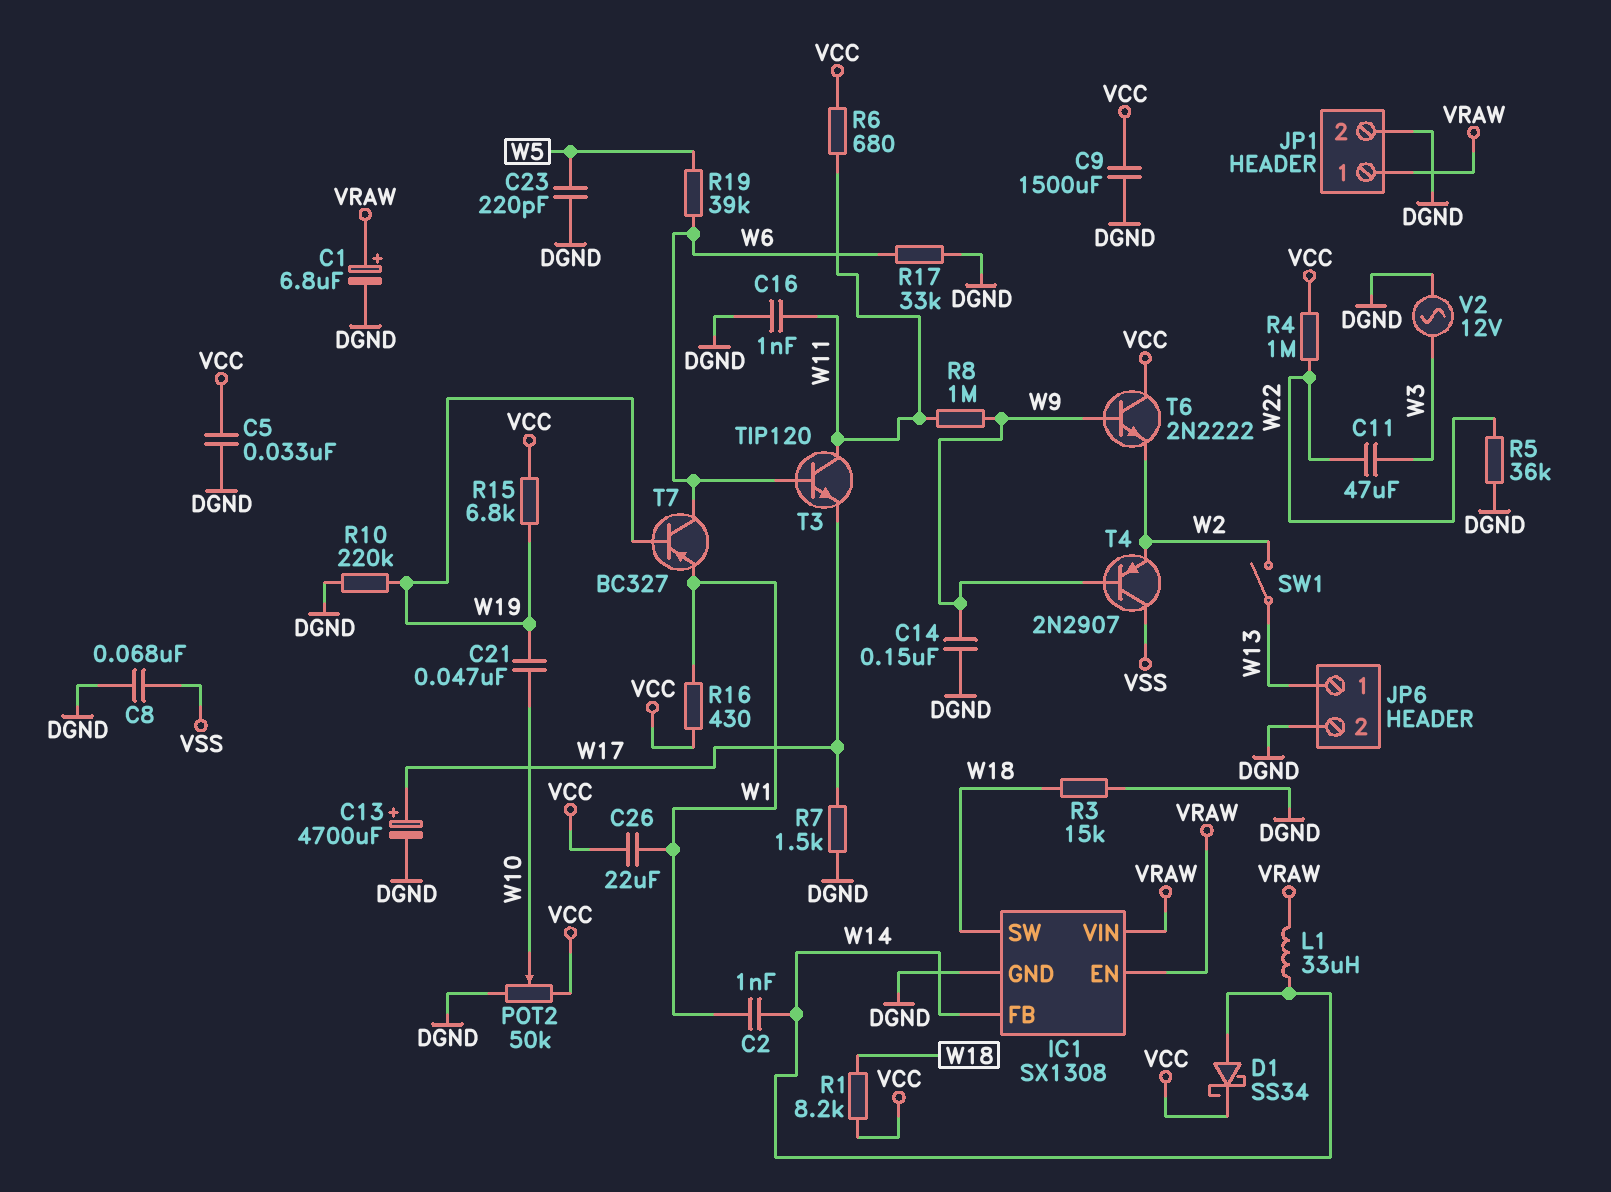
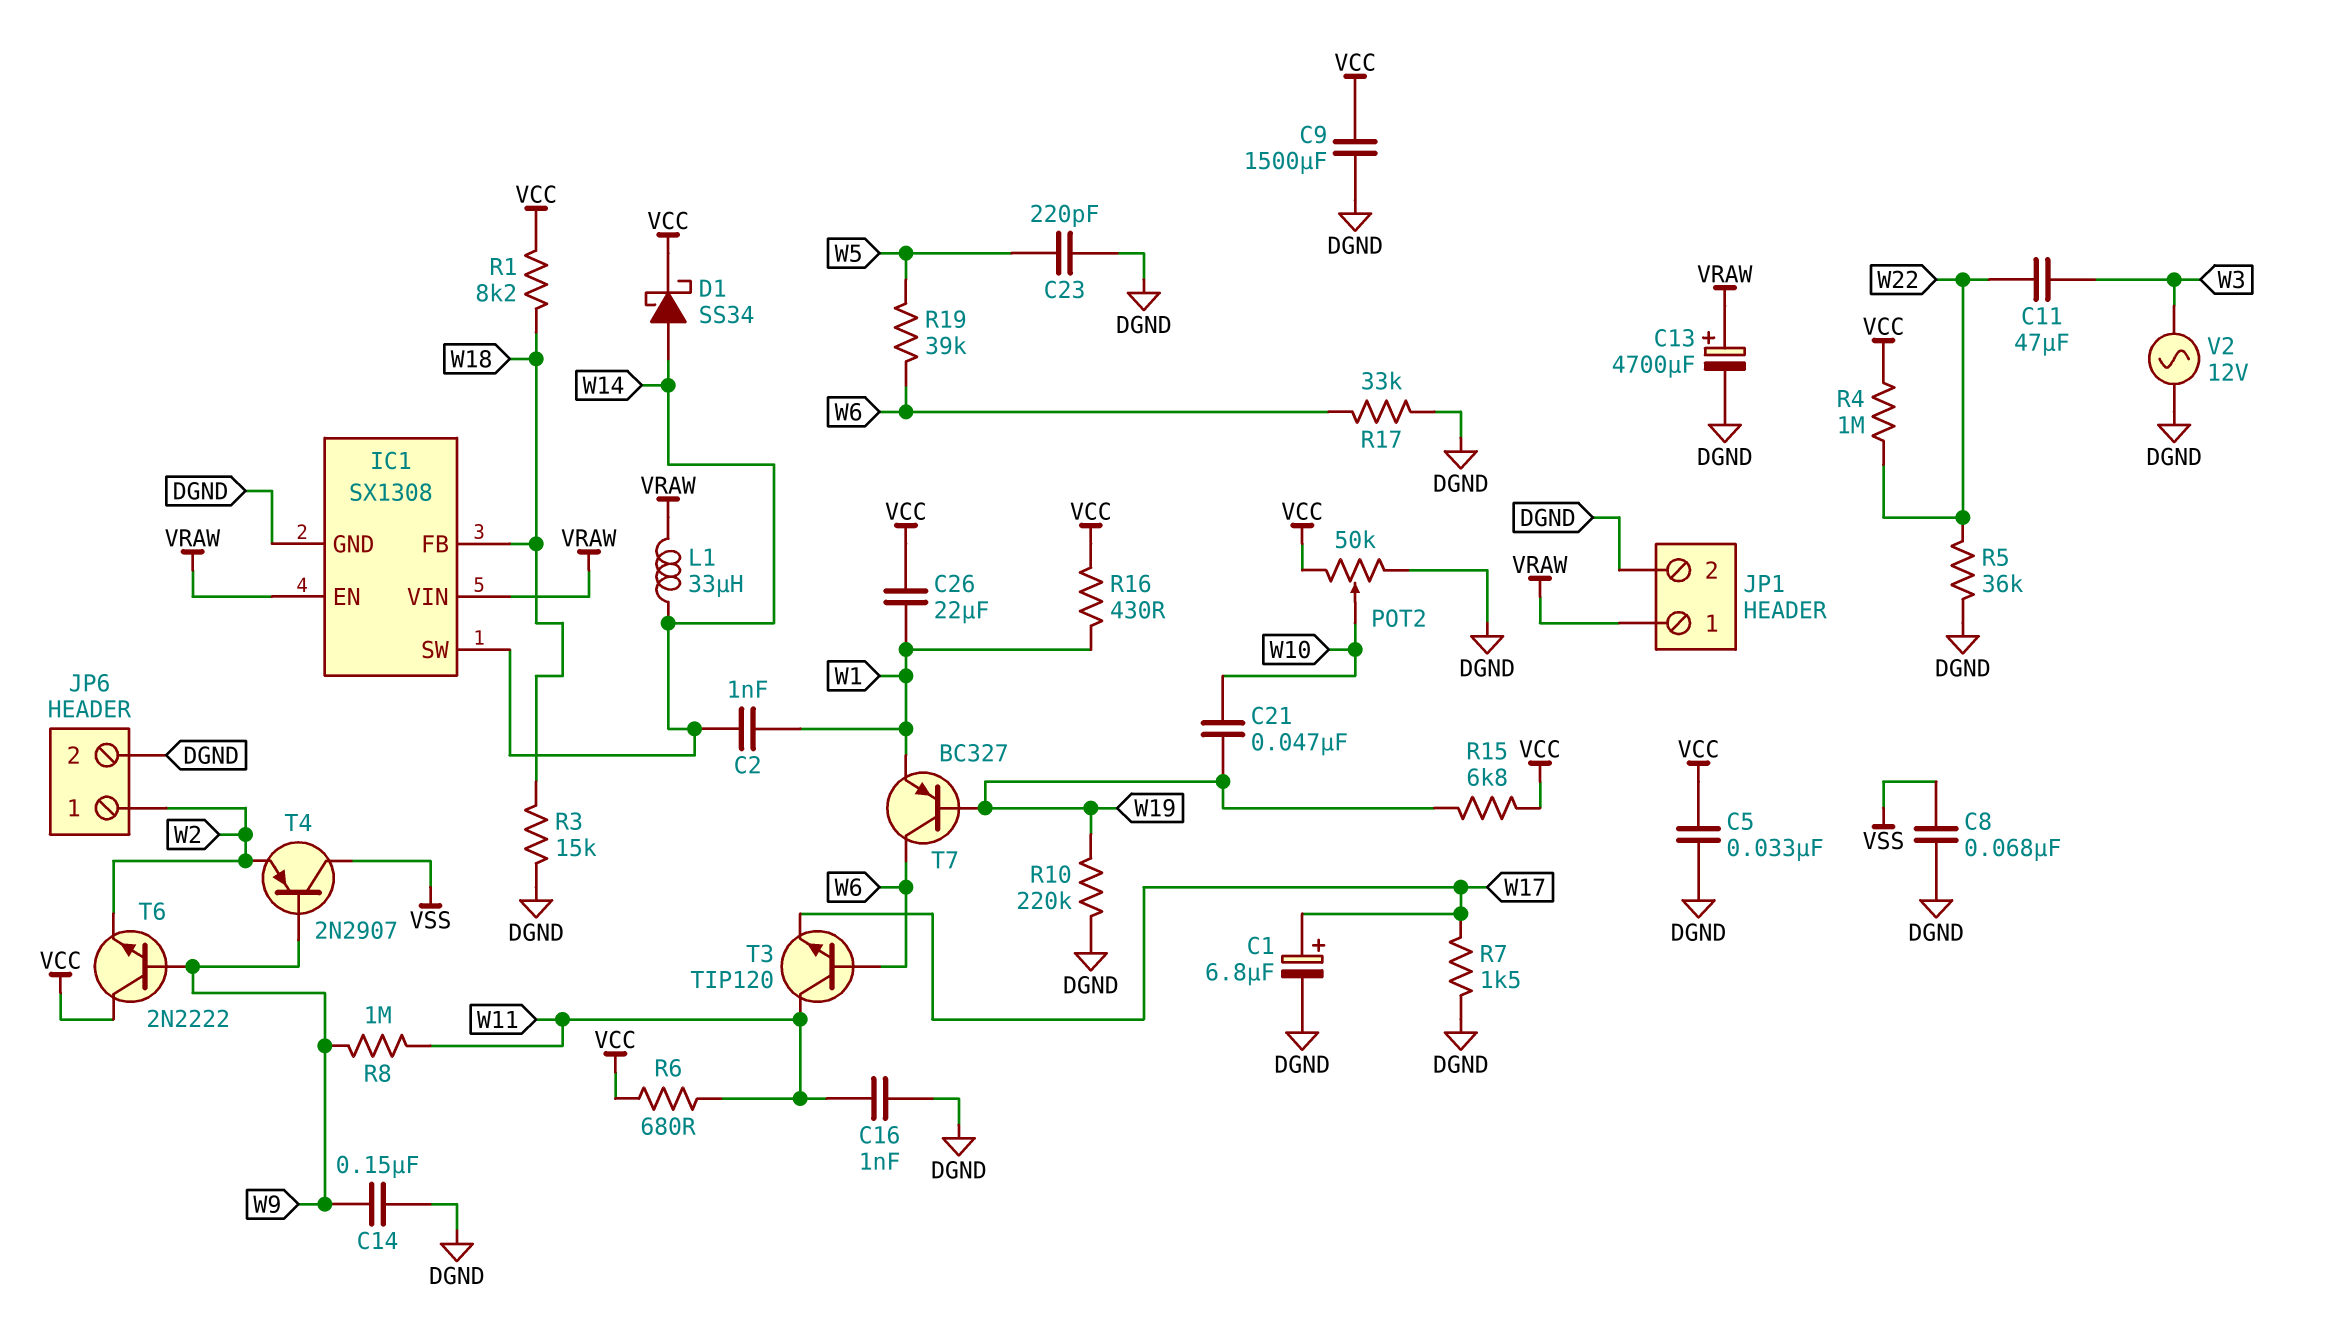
C1: 6.8uF (plus VRAW, minus DGND) -> 6.8uF (plus W17, minus DGND)
C13: 4700uF (plus W17, minus DGND) -> 4700uF (plus VRAW, minus DGND)
IC1 pin FB: W14 -> W18
IC1 pin SW: W18 -> W14
JP6 pin 1: W13 -> W2
SW1: switch (W2, W13) -> none

